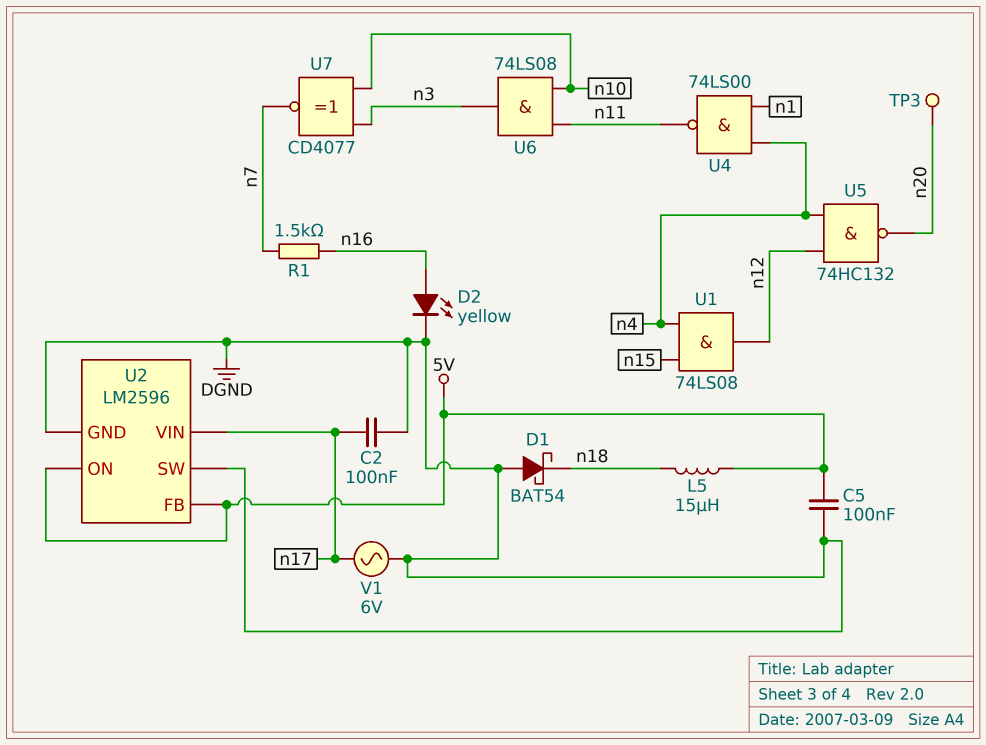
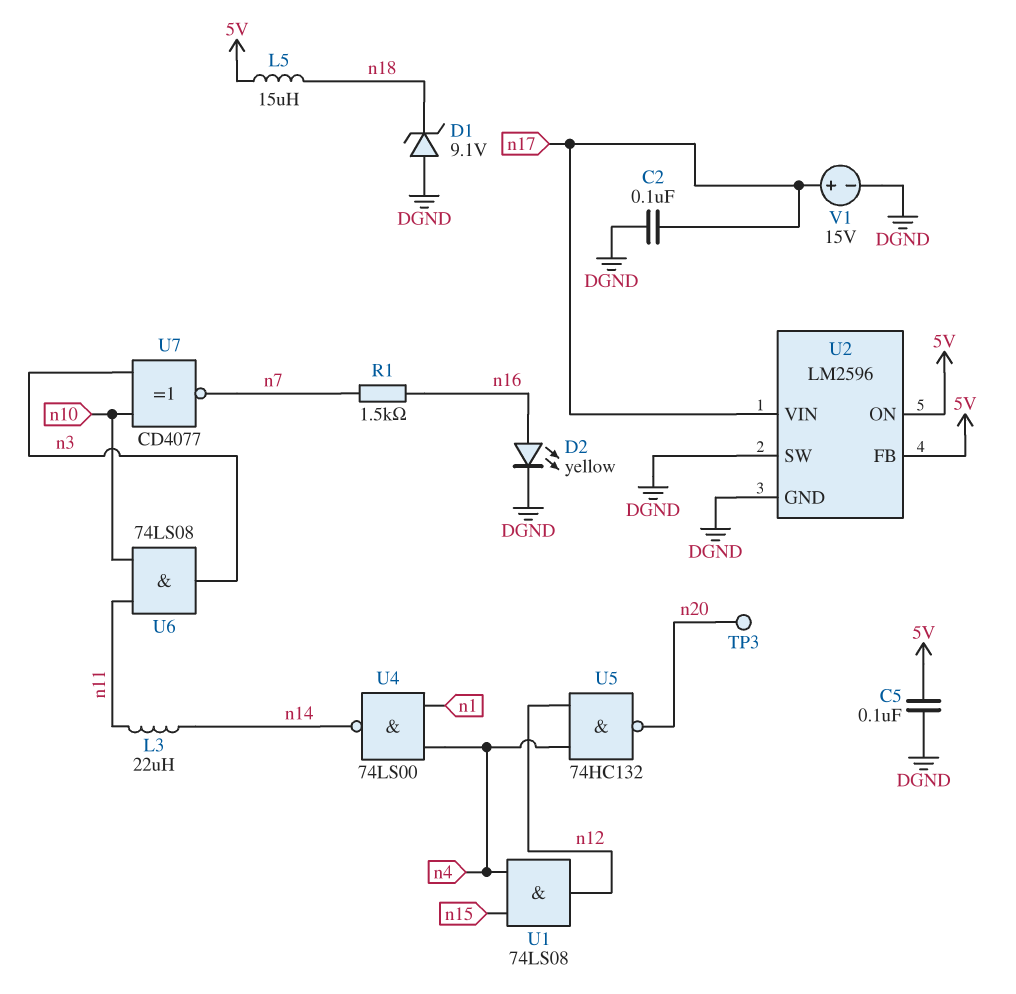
D1: schottky BAT54 (A DGND, K n18) -> zener 9.1V (A DGND, K n18)
L3: none -> 22uH (n11, n14)
U4: NAND 74LS00 (in n1, in n4, out n11) -> NAND 74LS00 (in n1, in n4, out n14)
V1: AC 6V (DGND, n17) -> 15V (plus n17, minus DGND)

